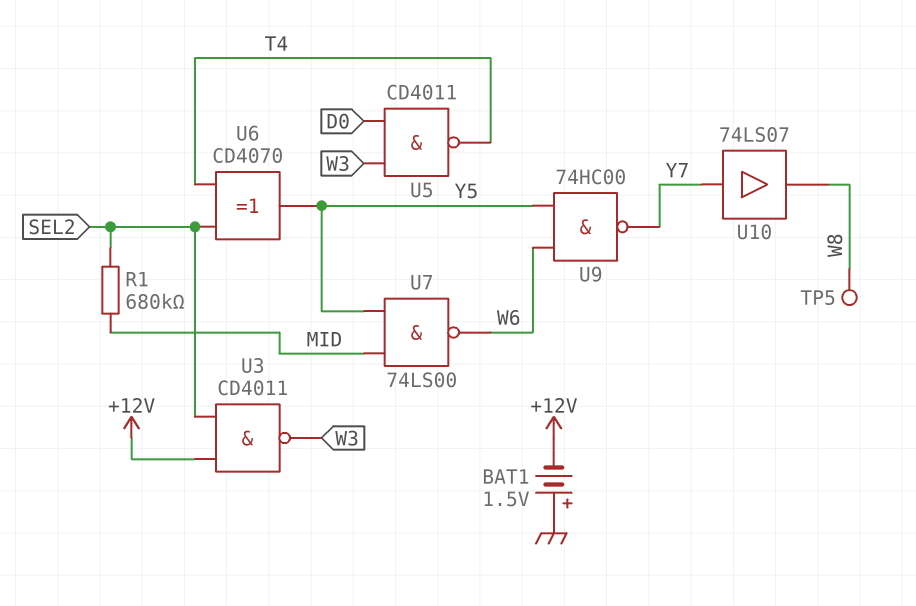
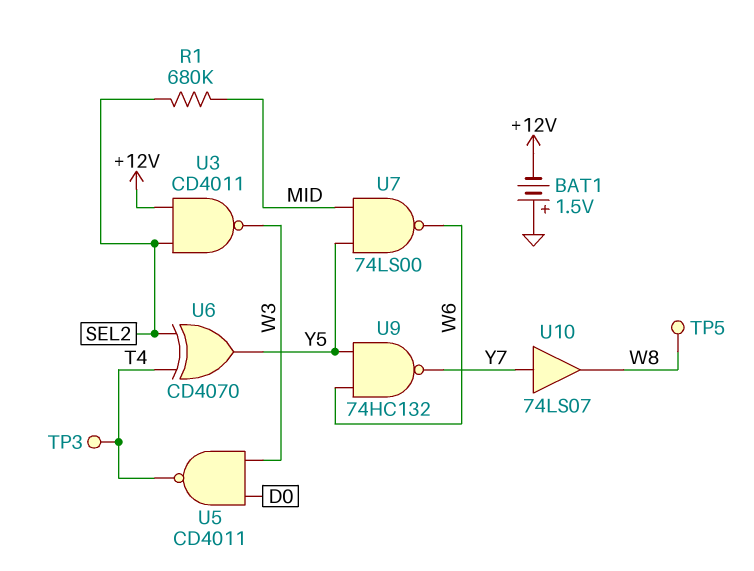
TP3: none -> test point (T4)
U9: NAND 74HC00 (in W6, in Y5, out Y7) -> NAND 74HC132 (in W6, in Y5, out Y7)

